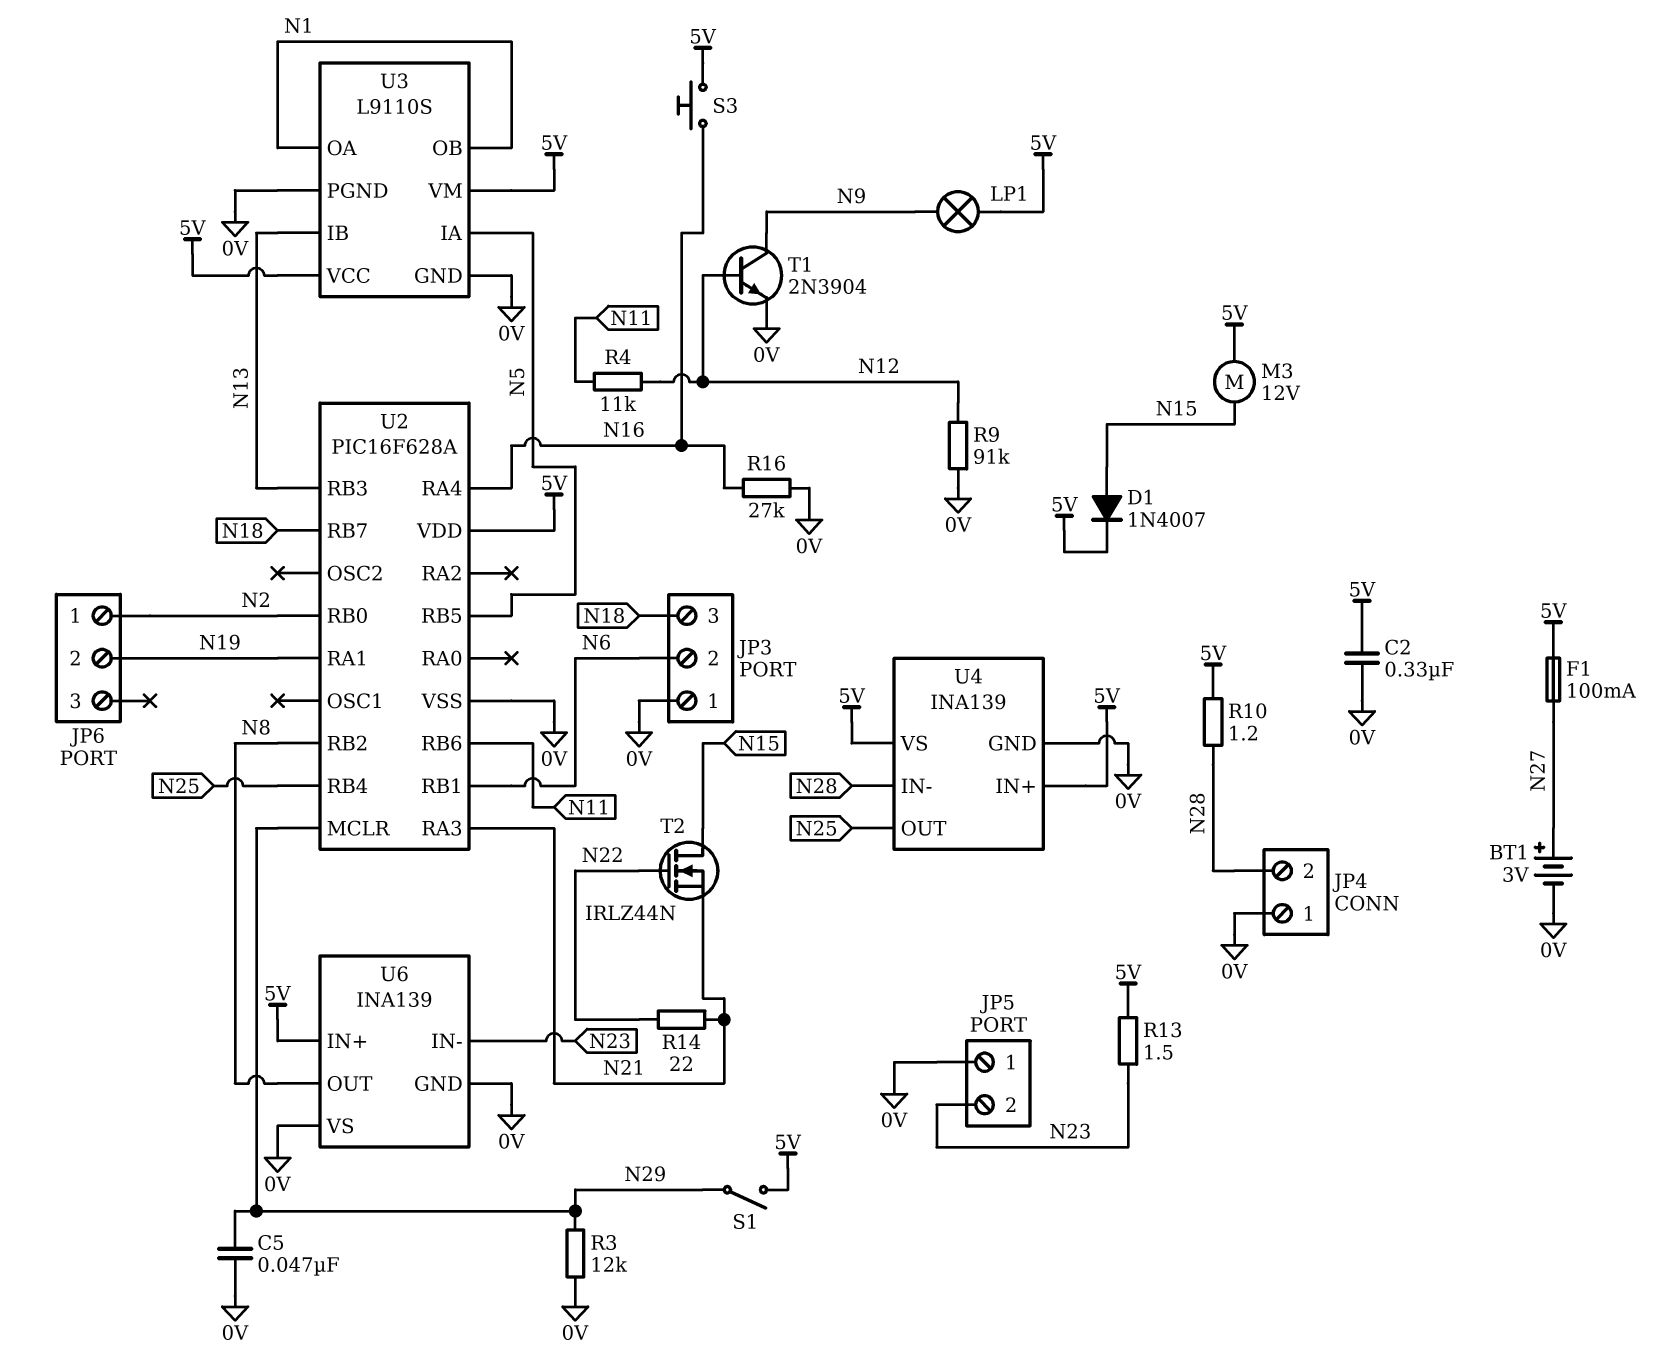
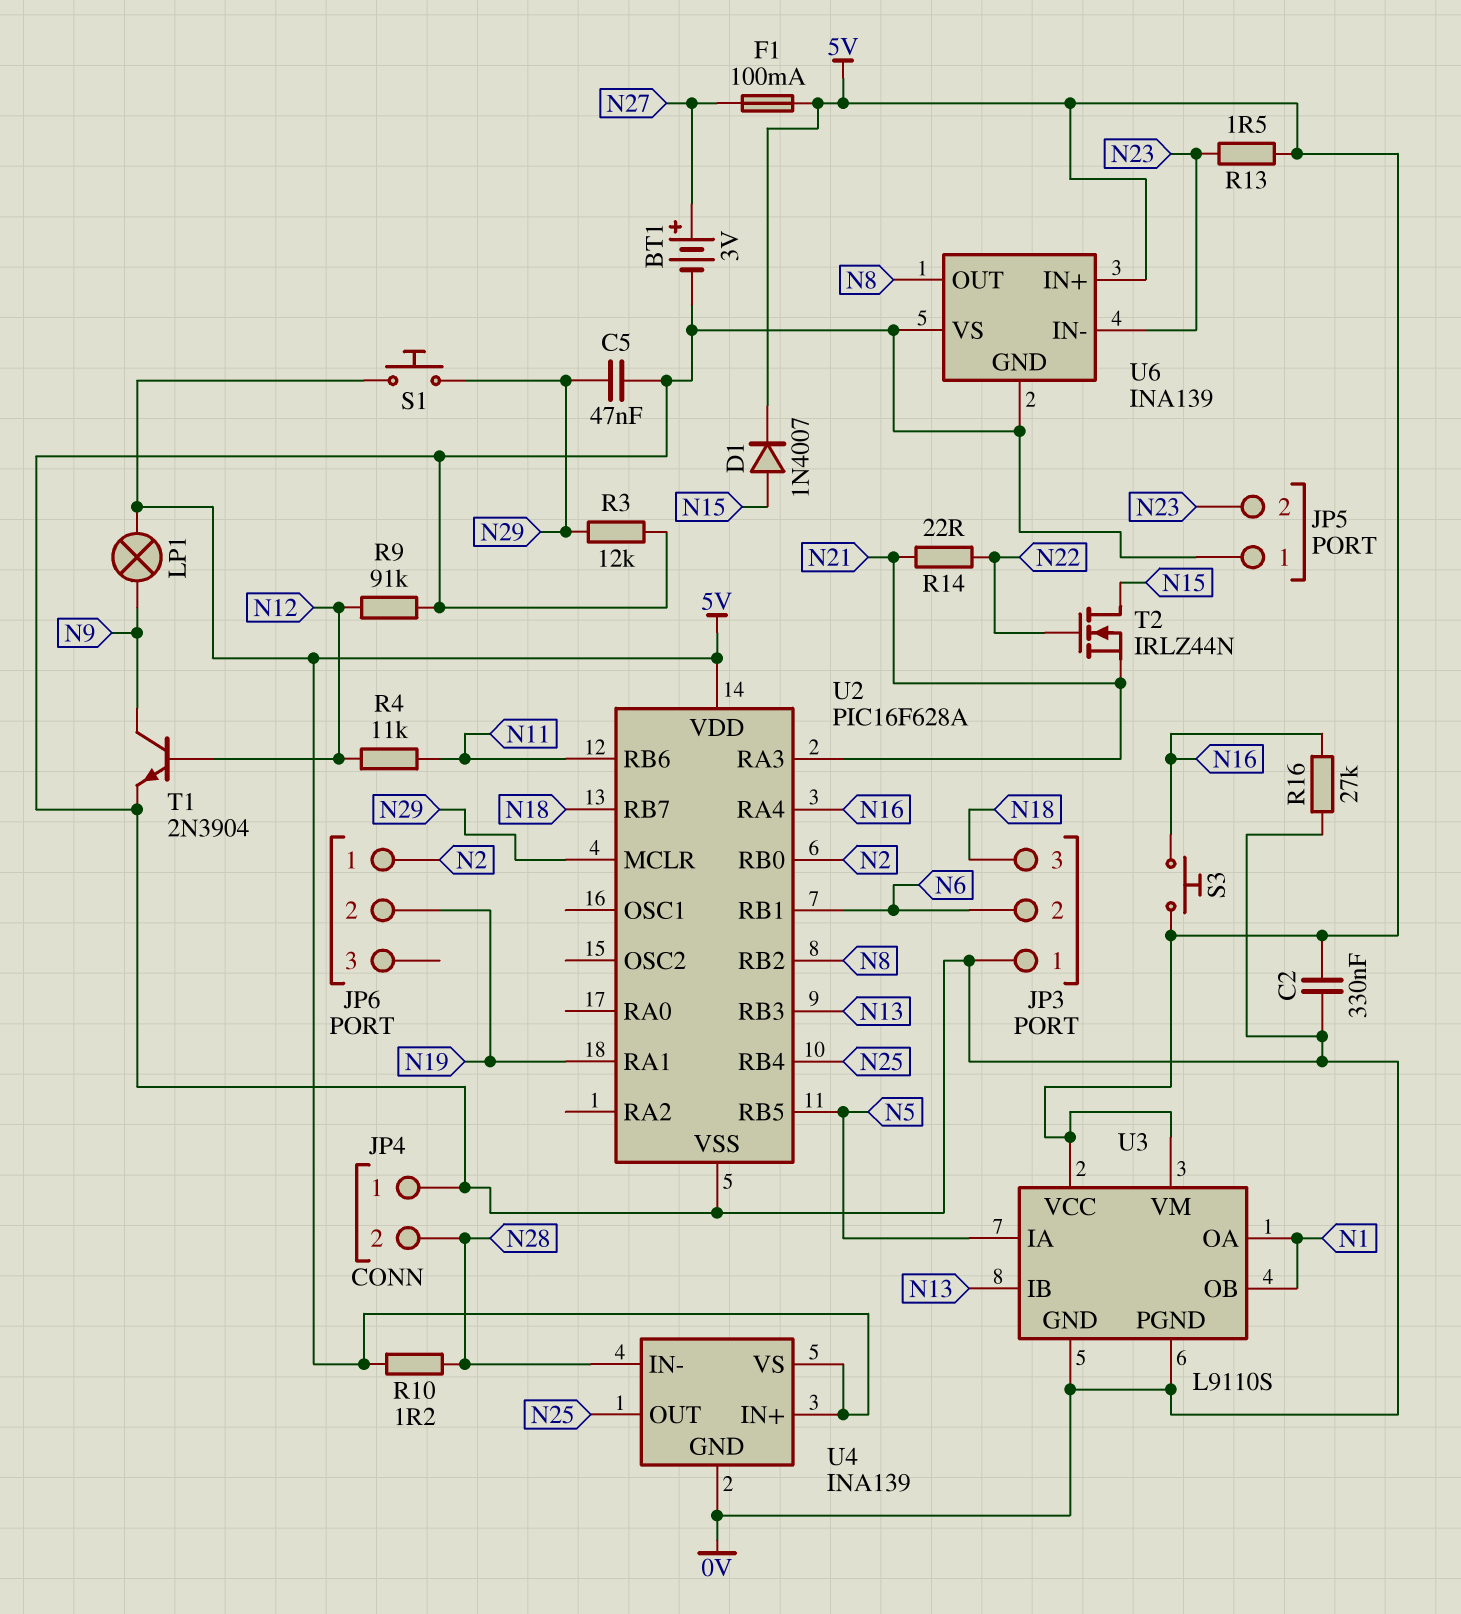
M3: motor 12V (5V, N15) -> none
S1: switch (5V, N29) -> button (5V, N29)

